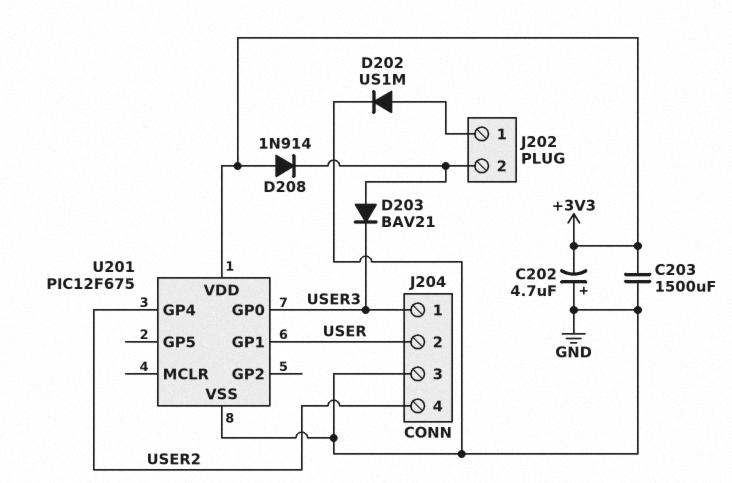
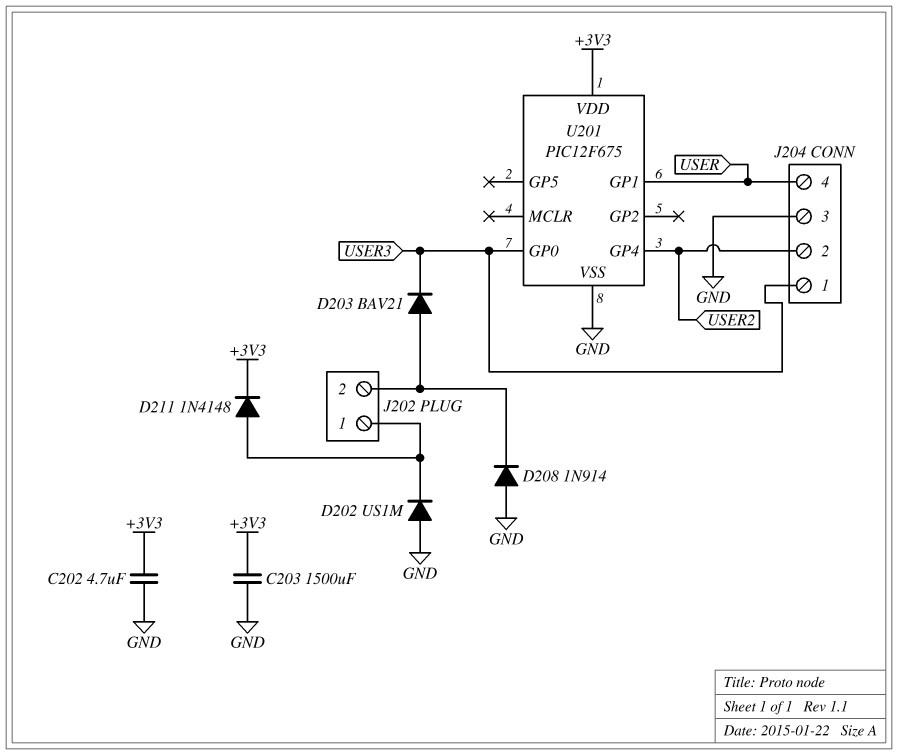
C202: 4.7uF (plus GND, minus +3V3) -> 4.7uF (+3V3, GND)
D202: diode US1M (A J202/1, K GND) -> diode US1M (A GND, K J202/1)
D208: diode 1N914 (A +3V3, K J202/2) -> diode 1N914 (A GND, K J202/2)
D211: none -> diode 1N4148 (A J202/1, K +3V3)
J204 pin 2: USER -> USER2
J204 pin 4: USER2 -> USER

